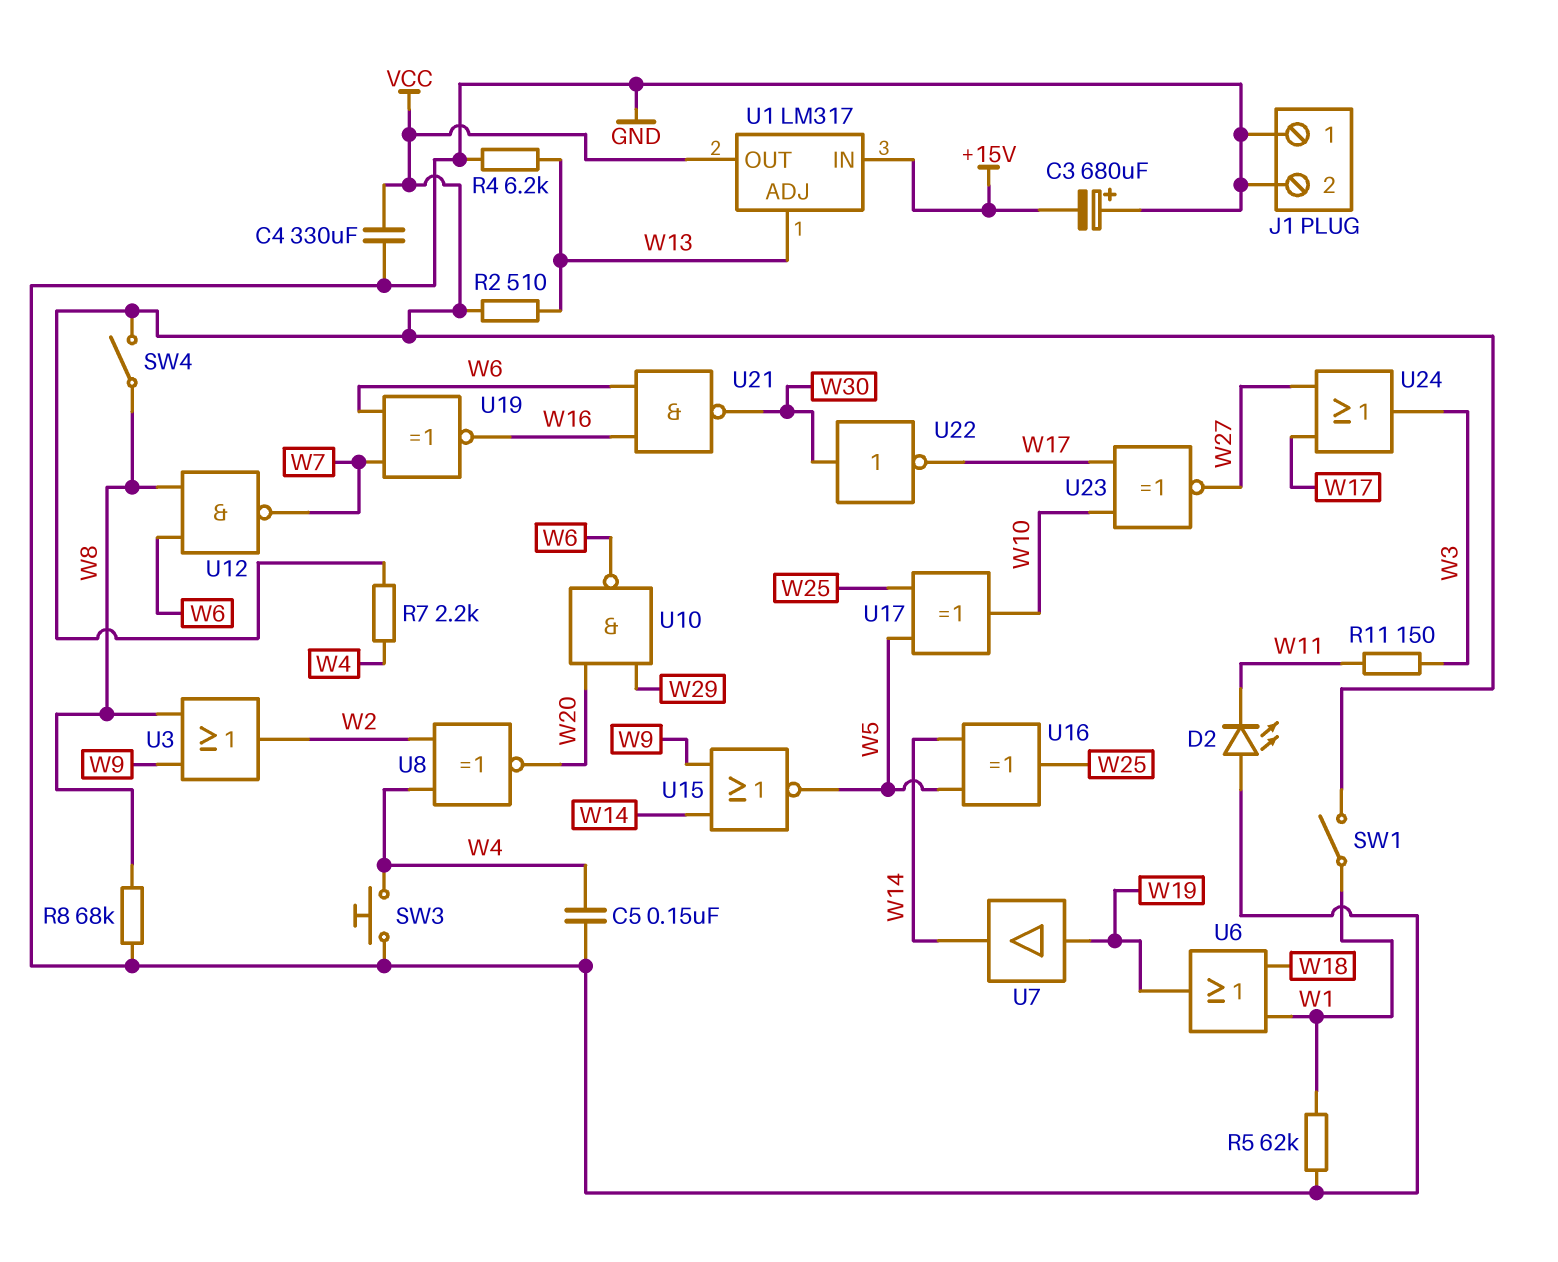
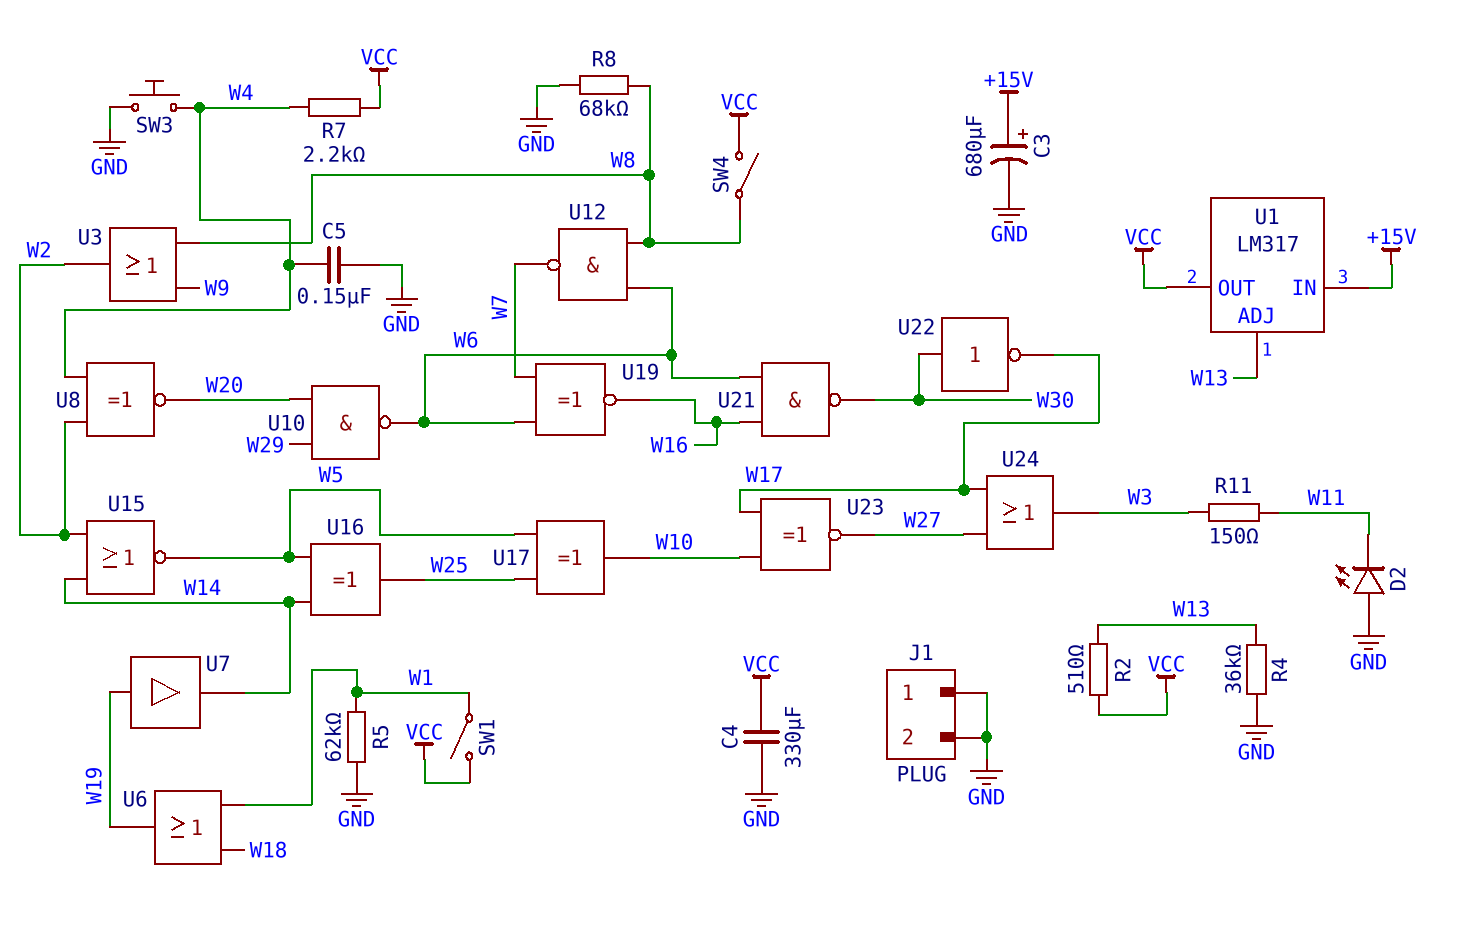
C3: 680uF (plus GND, minus +15V) -> 680uF (plus +15V, minus GND)
R4: 6.2k (GND, W13) -> 36k (GND, W13)
U15: NOR (in W9, in W14, out W5) -> NOR (in W2, in W14, out W5)

